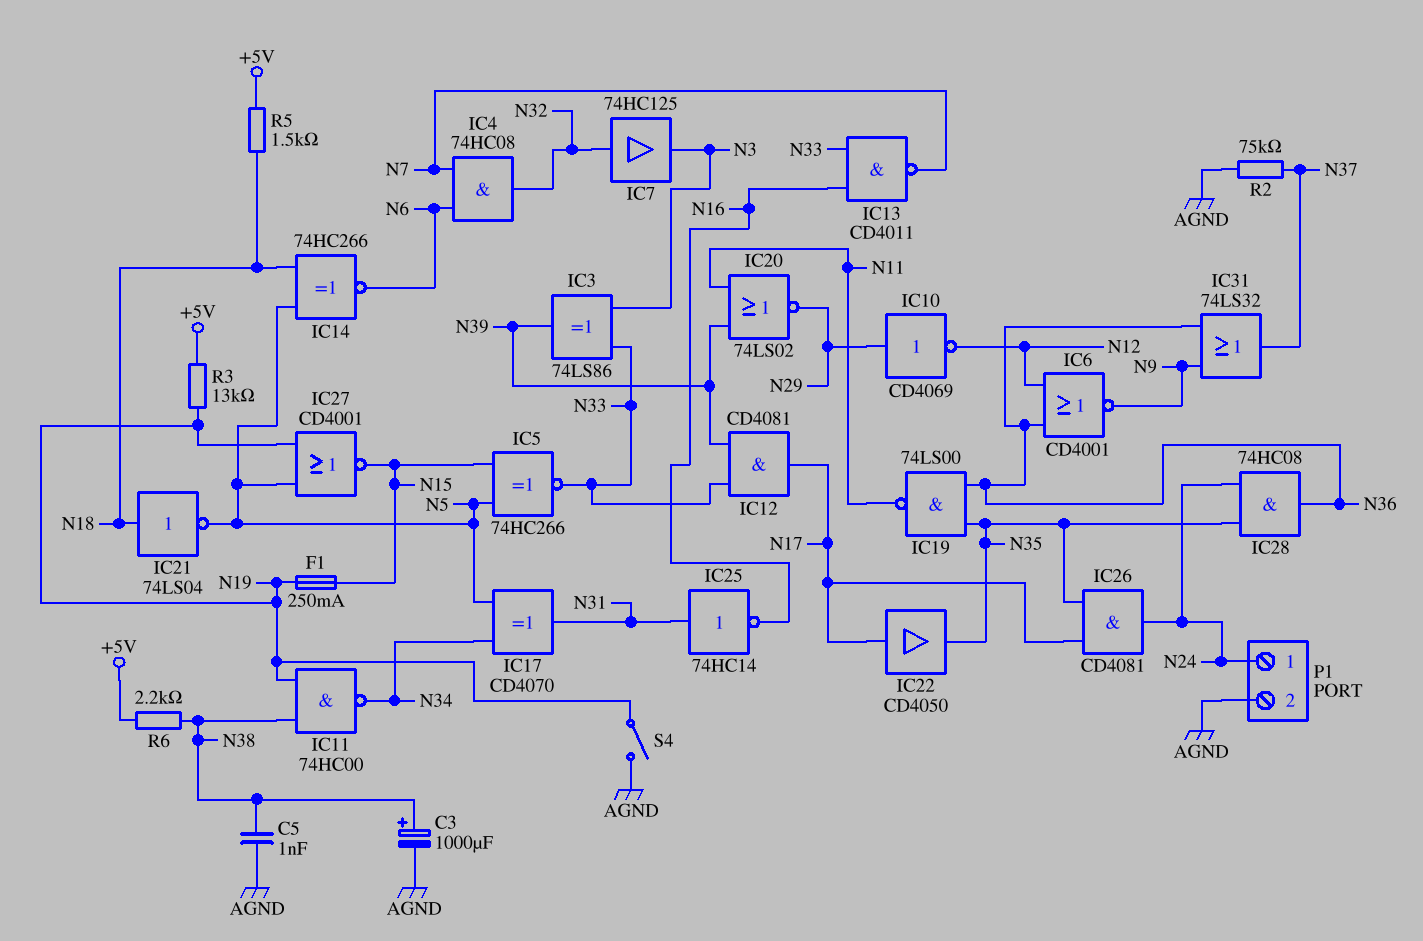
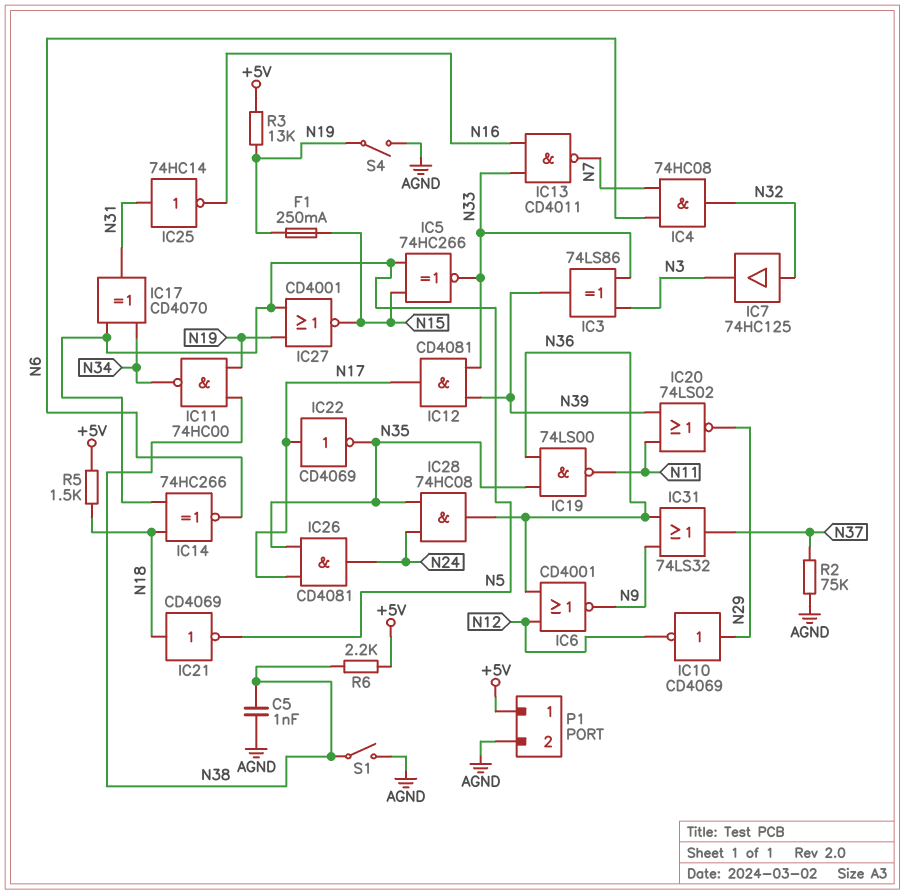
C3: 1000uF (plus N38, minus AGND) -> none
IC21: NOT 74LS04 (in N18, out N5) -> NOT CD4069 (in N18, out N5)
IC22: buffer CD4050 (in N17, out N35) -> NOT CD4069 (in N17, out N35)
P1 pin 1: N24 -> +5V
S1: none -> switch (AGND, N38)

